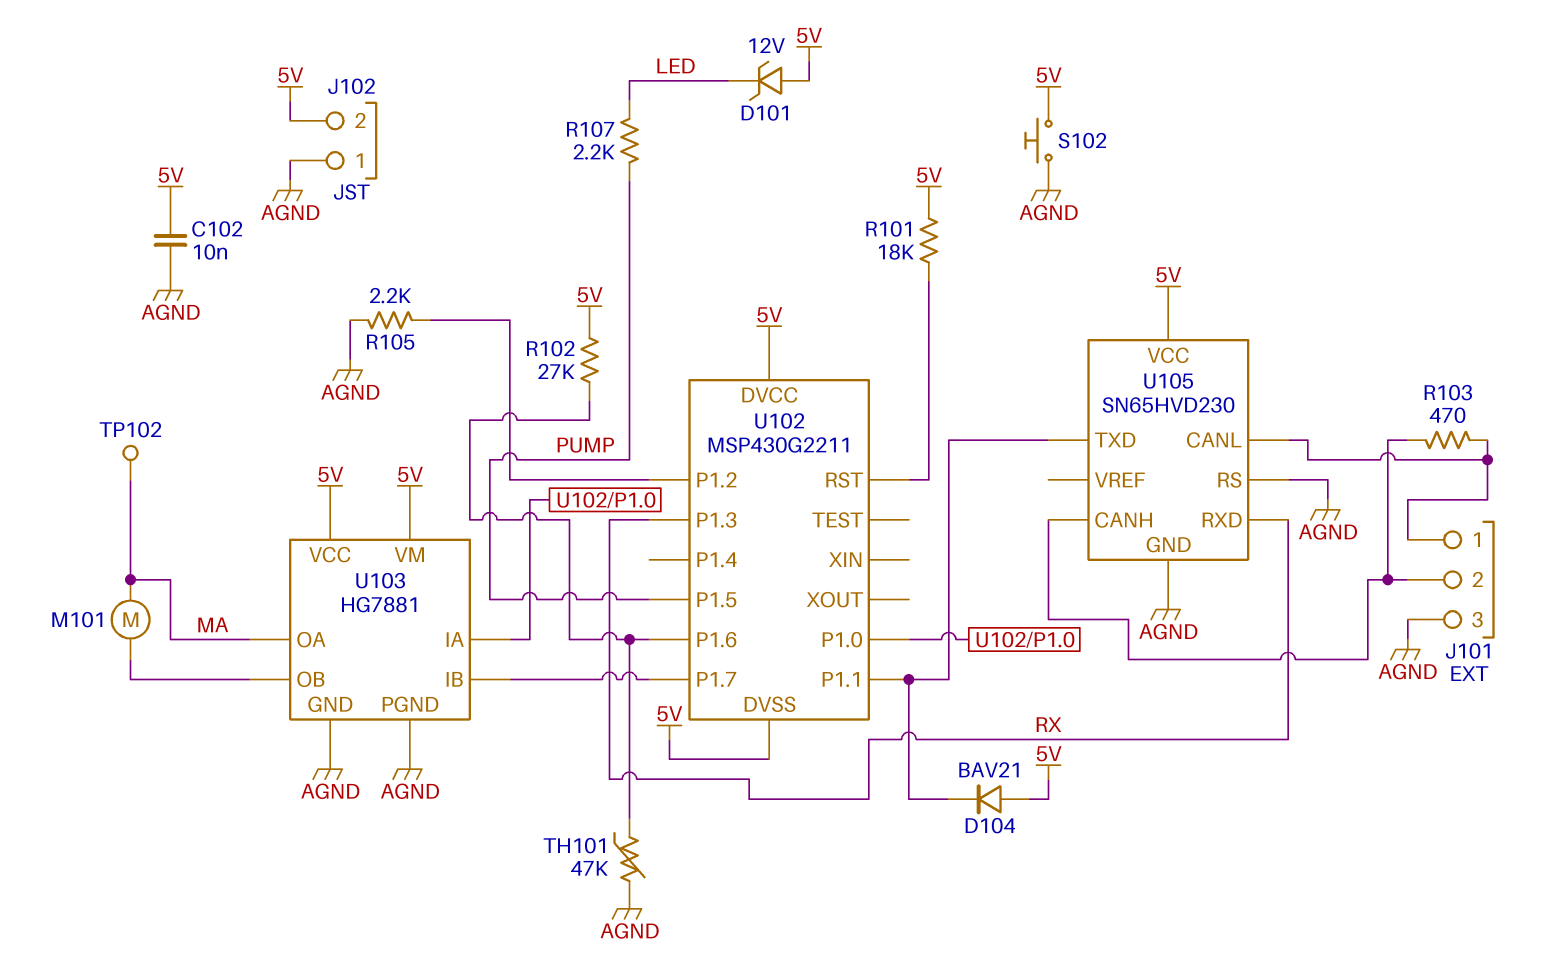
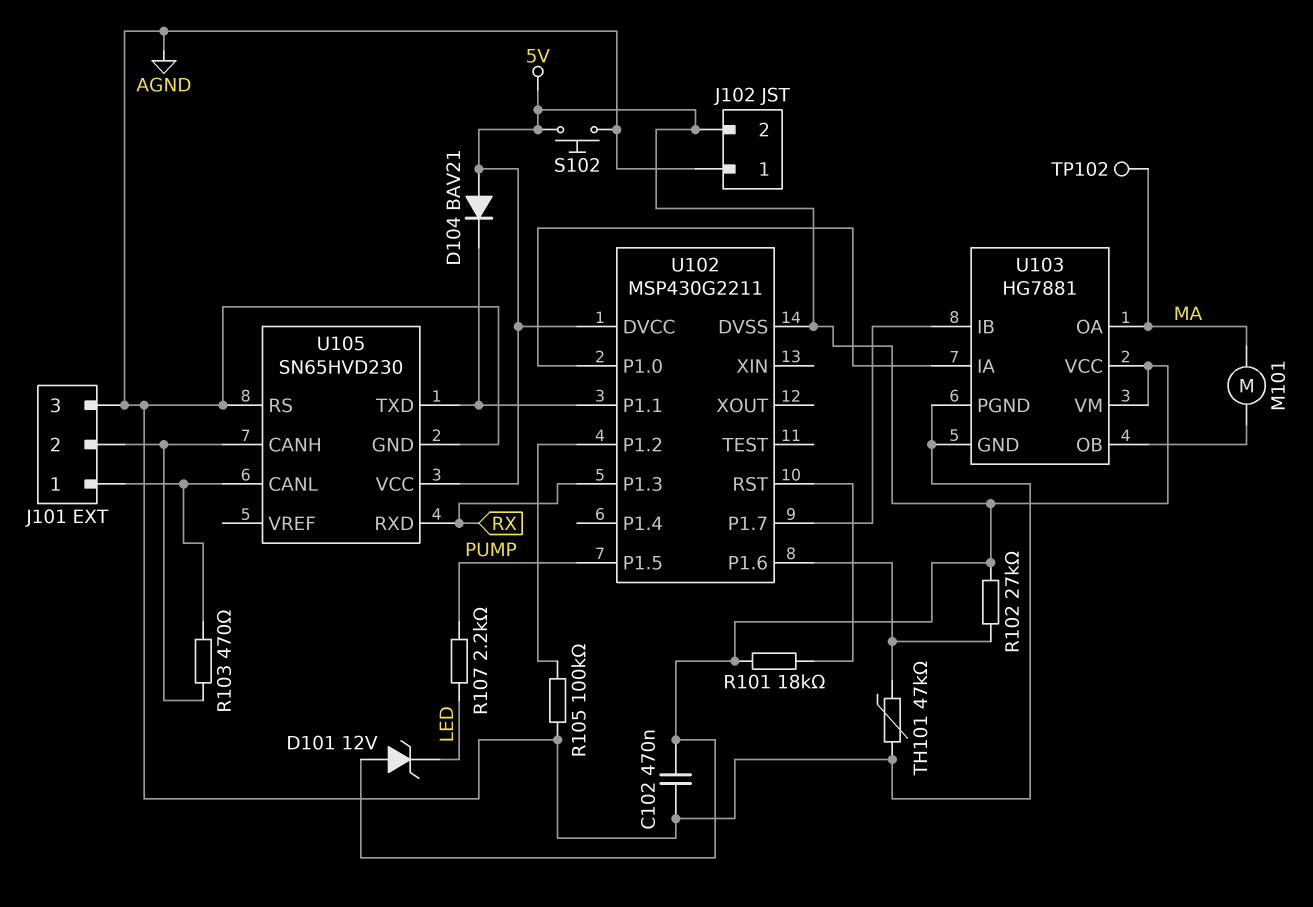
C102: 10nF (5V, AGND) -> 470nF (5V, AGND)
R105: 2.2k (AGND, U102/P1.2) -> 100k (AGND, U102/P1.2)

